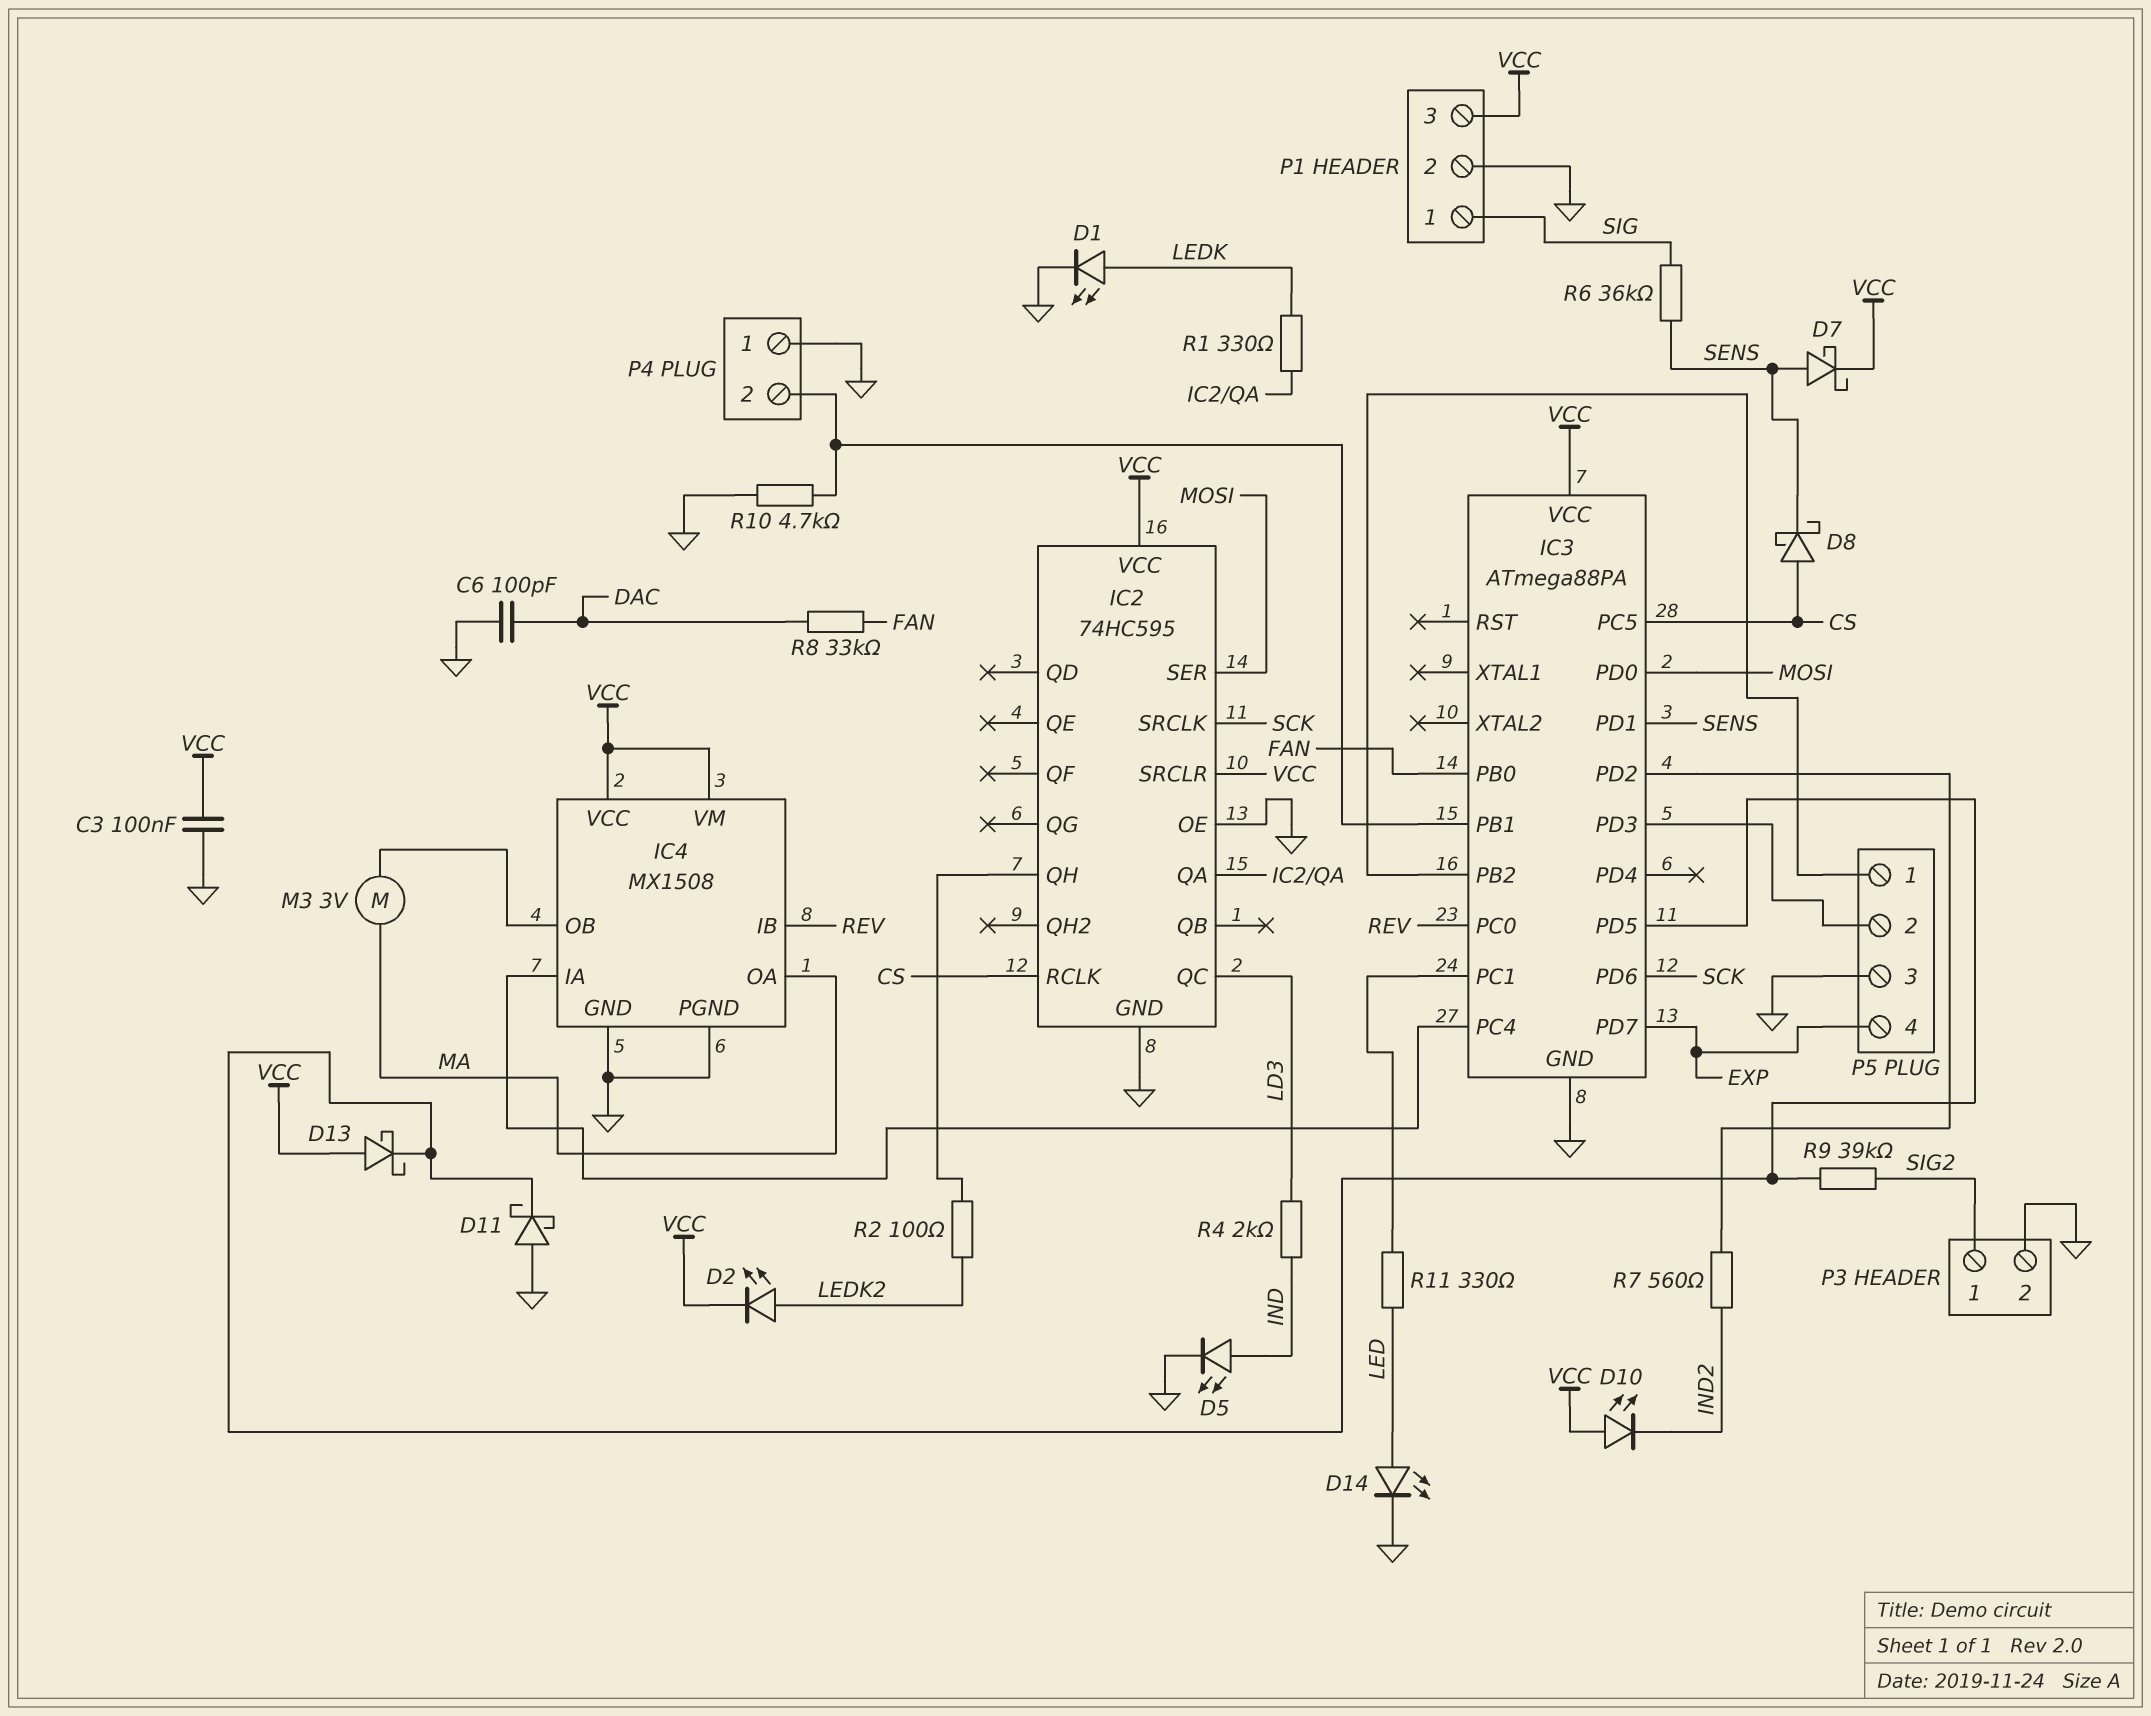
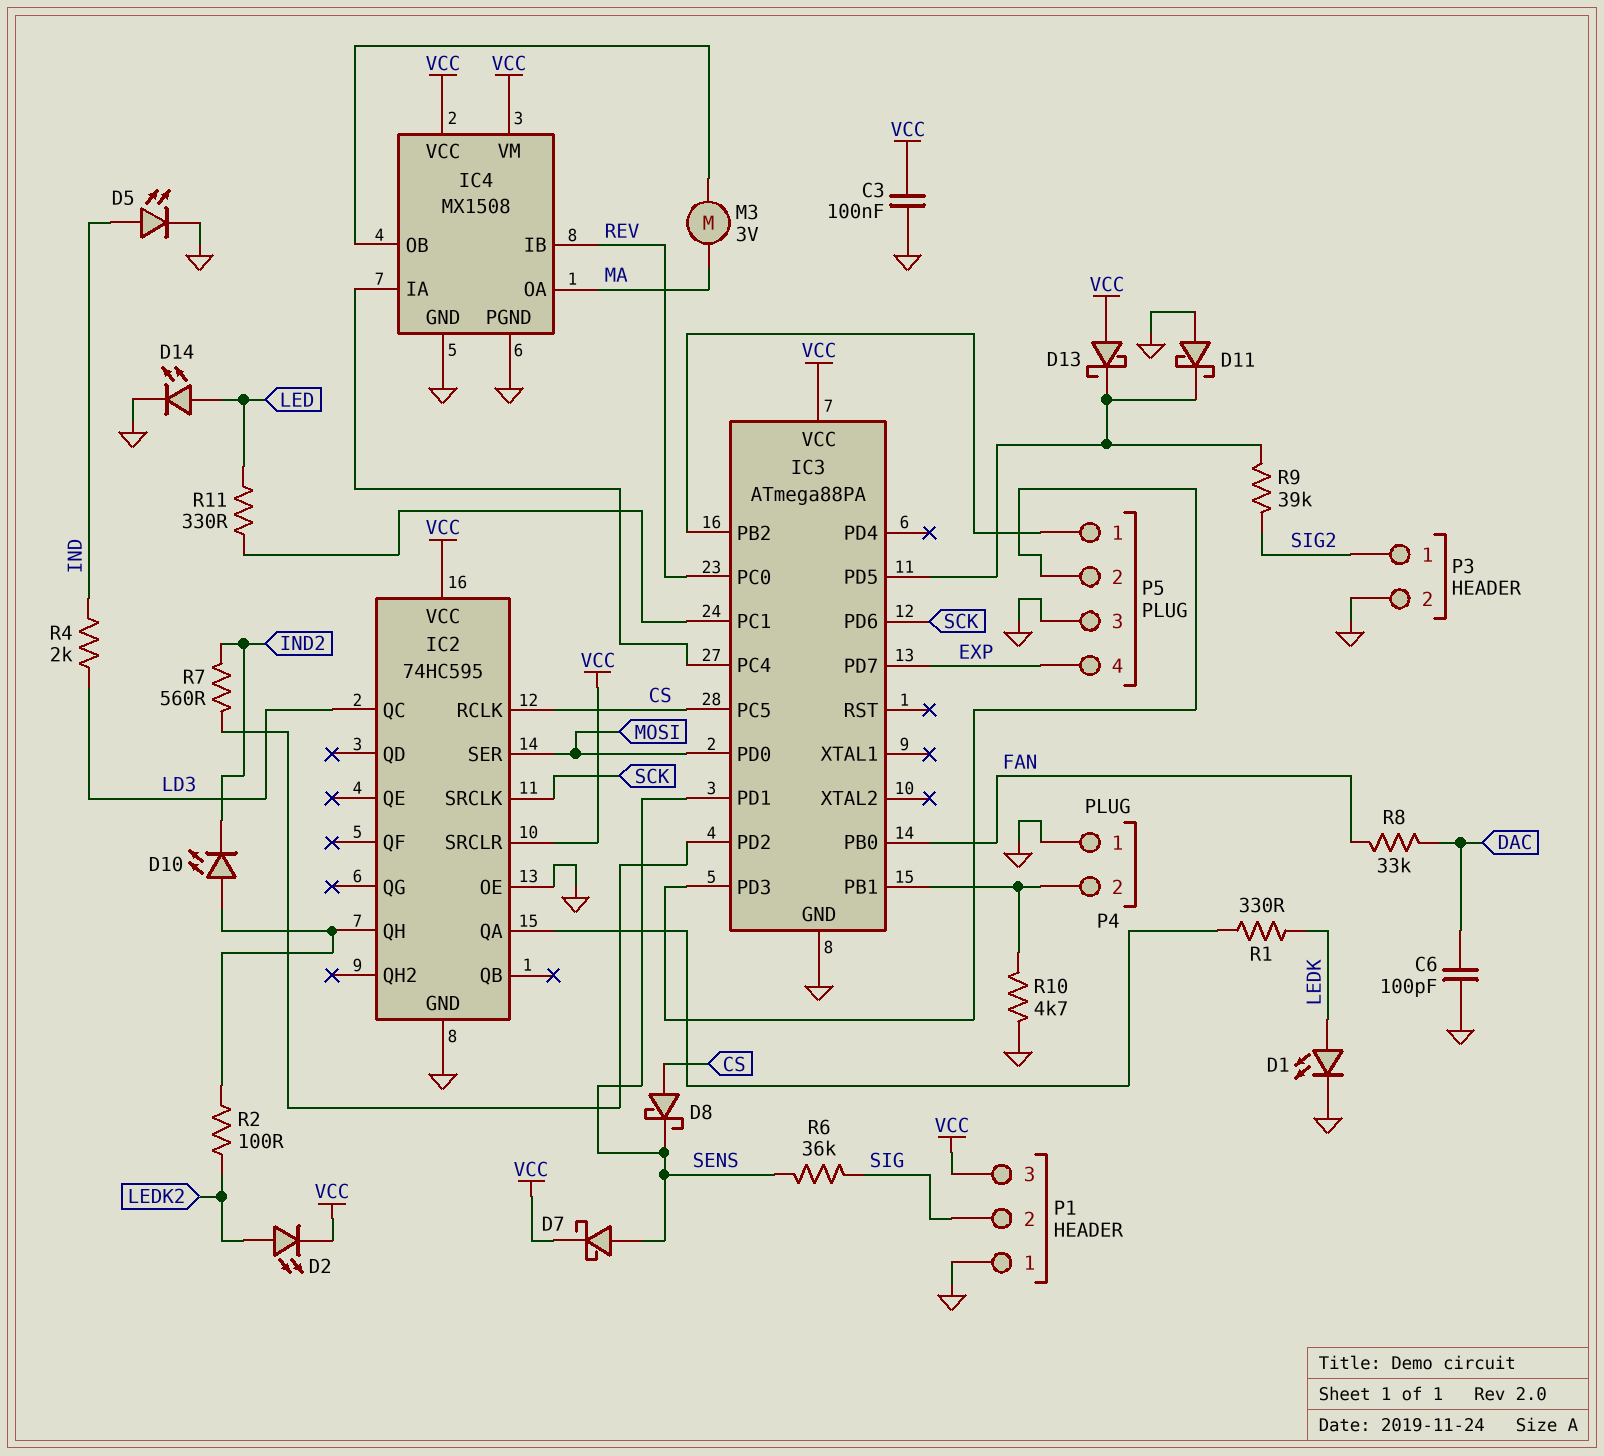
D10: LED (A VCC, K IND2) -> LED (A IC2/QH, K IND2)
P1 pin 1: SIG -> GND
P1 pin 2: GND -> SIG

